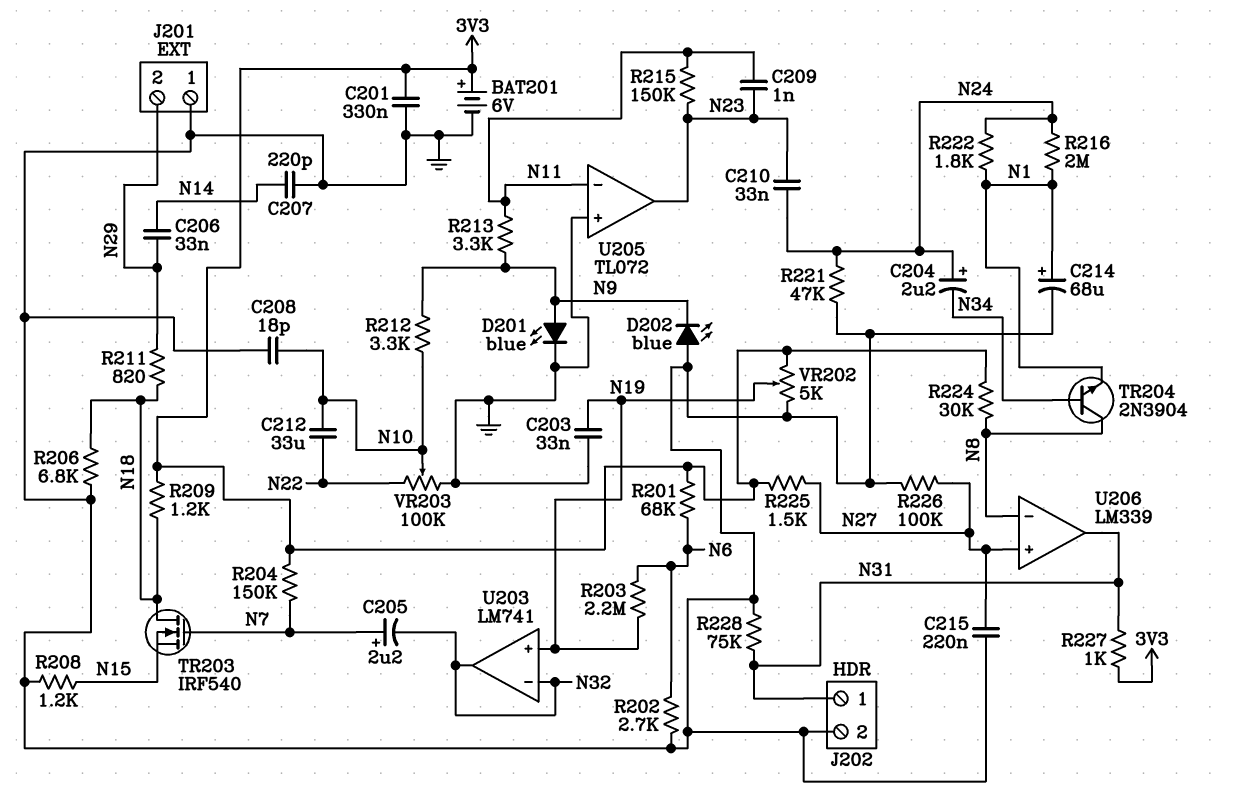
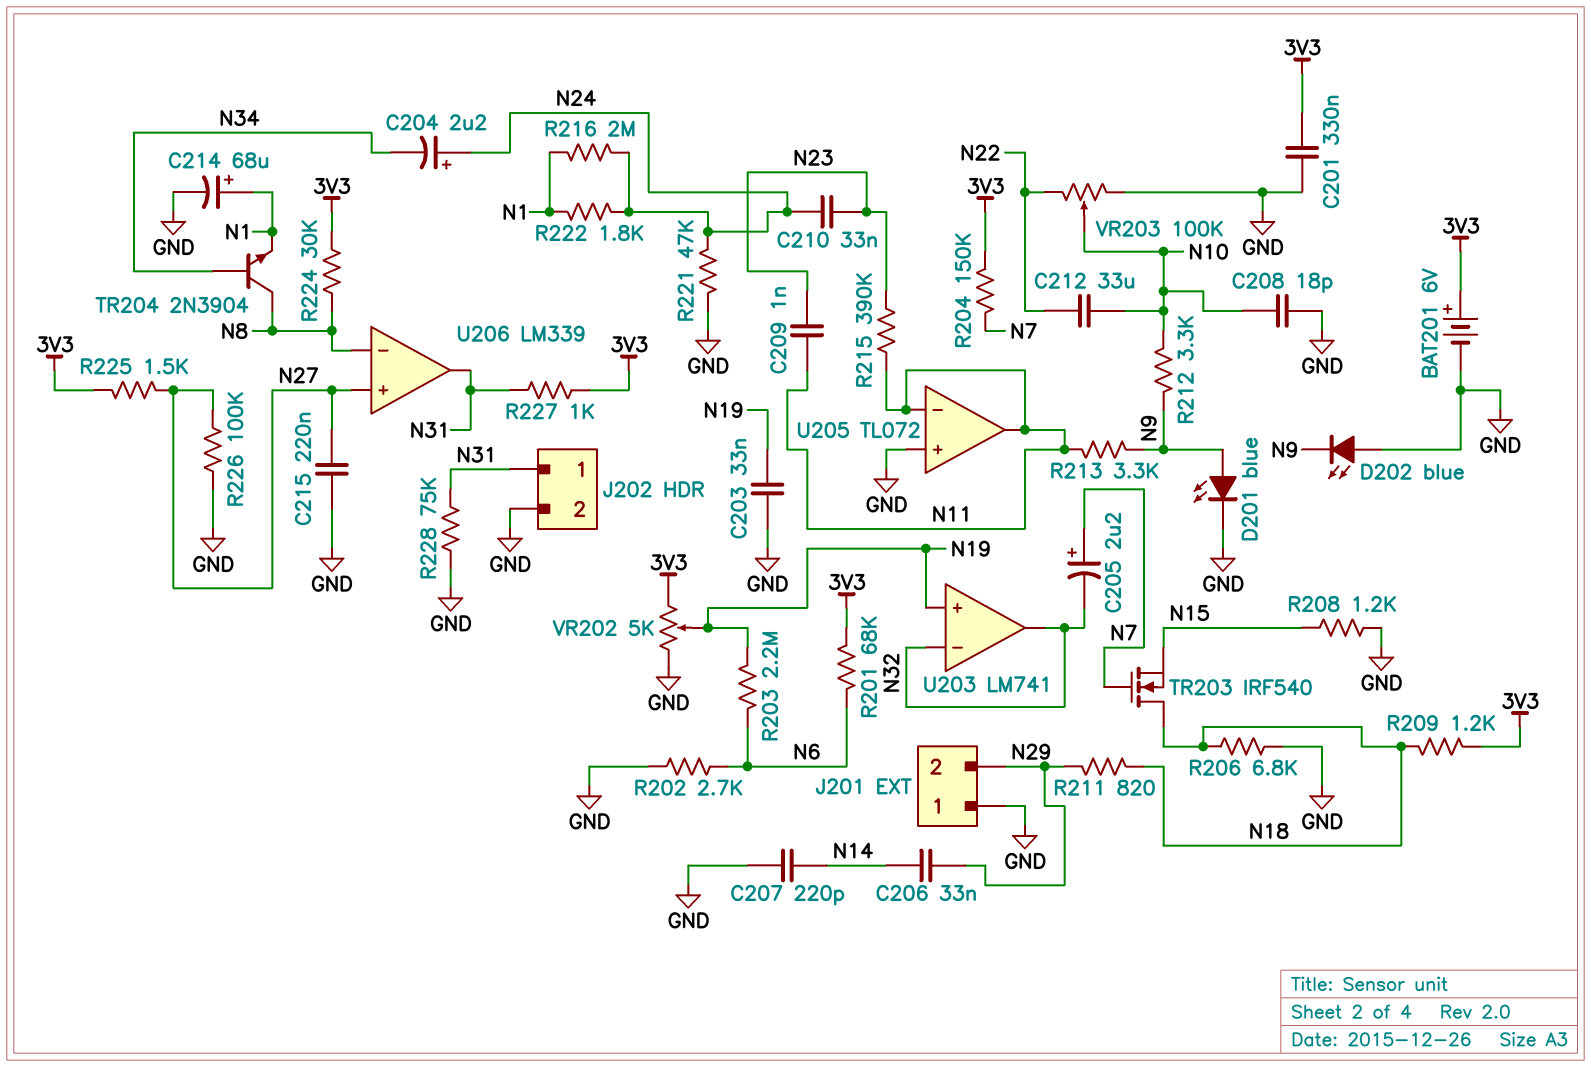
R215: 150k (N11, N23) -> 390k (N11, N23)
U205 pin out: N23 -> N11

